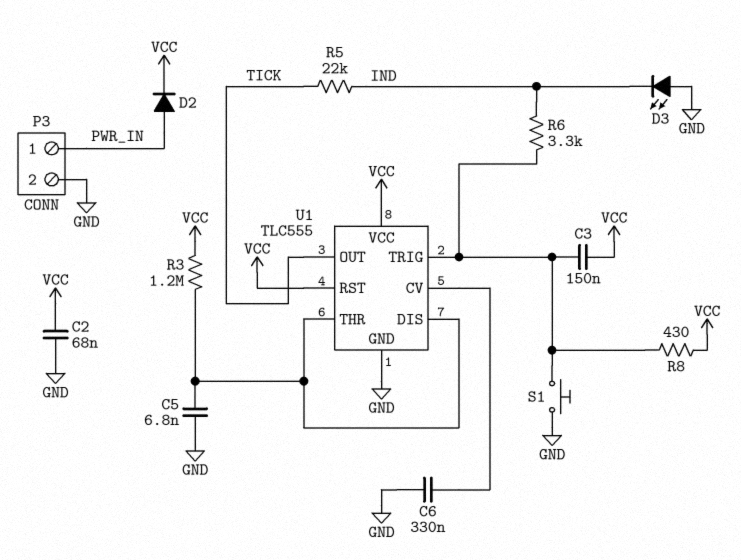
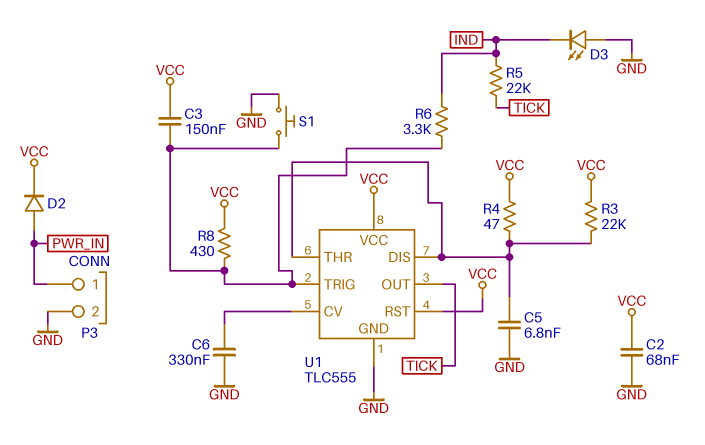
R3: 1.2M (U1/DIS, VCC) -> 22k (U1/DIS, VCC)
R4: none -> 47 (U1/DIS, VCC)

